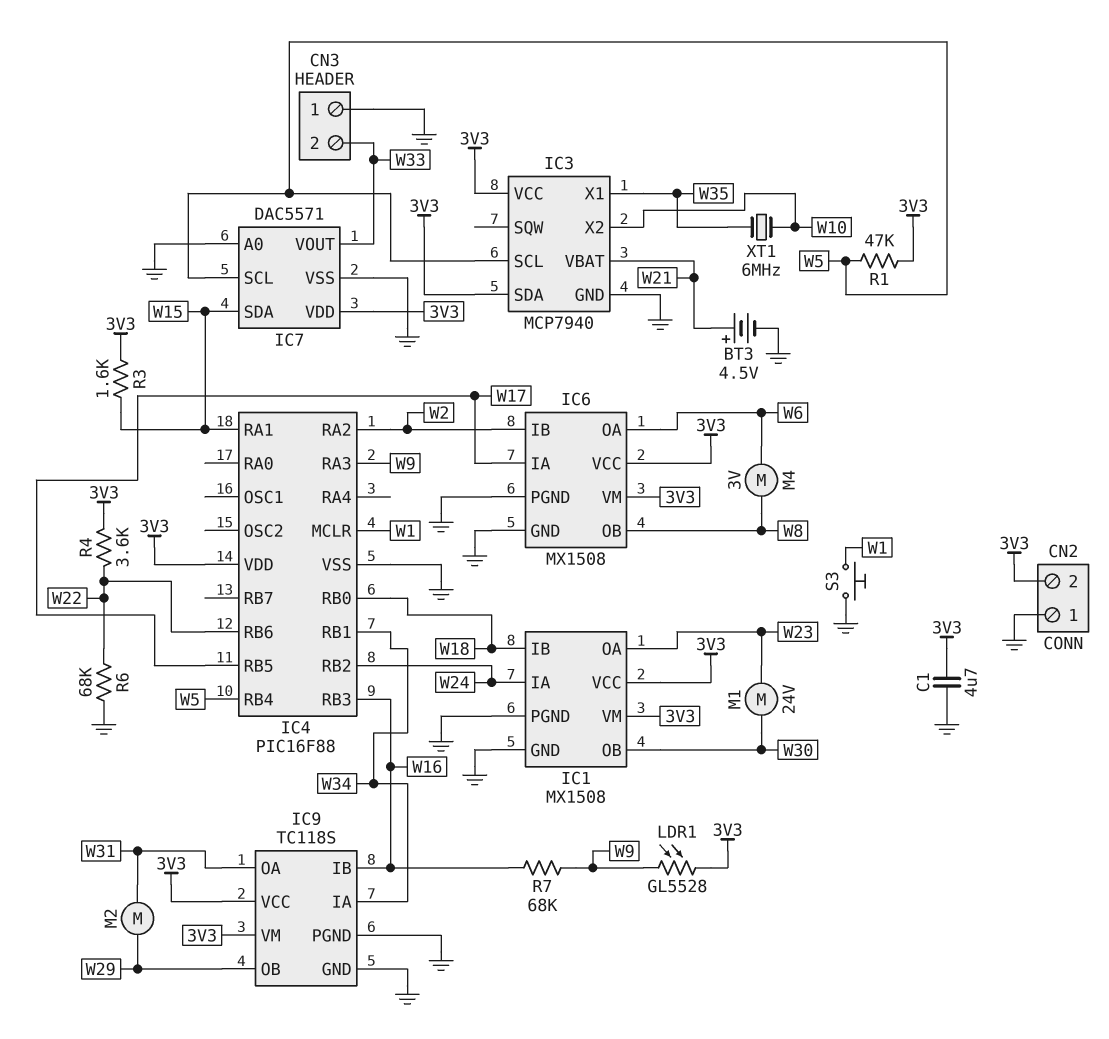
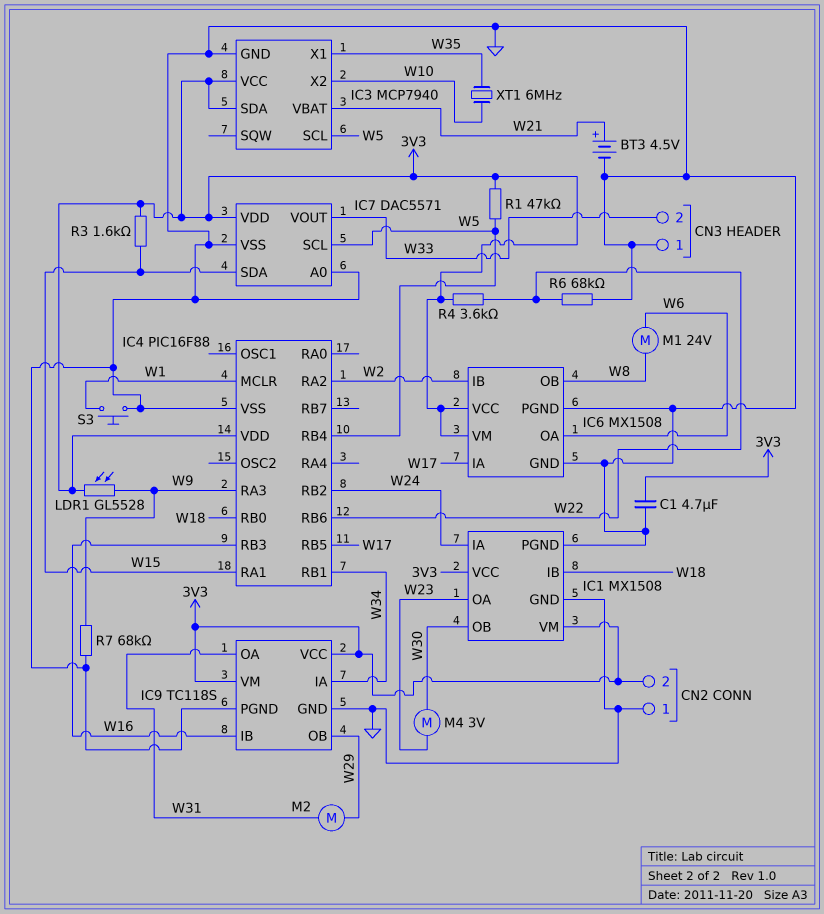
M1: motor 24V (W23, W30) -> motor 24V (W6, W8)
M4: motor 3V (W6, W8) -> motor 3V (W23, W30)
R7: 68k (W9, W16) -> 68k (GND, W9)

